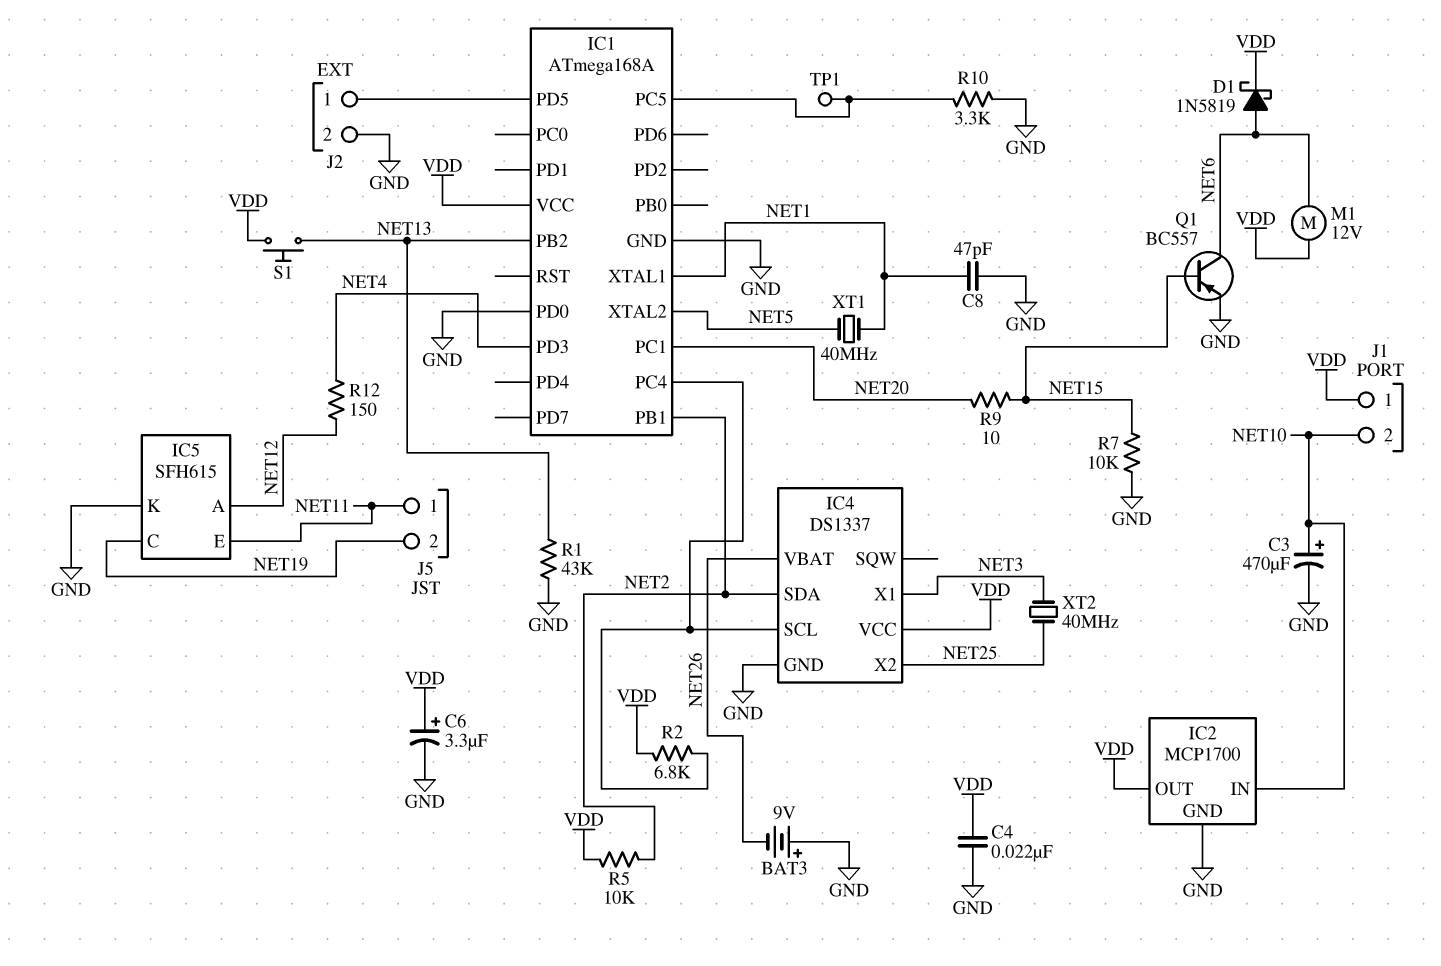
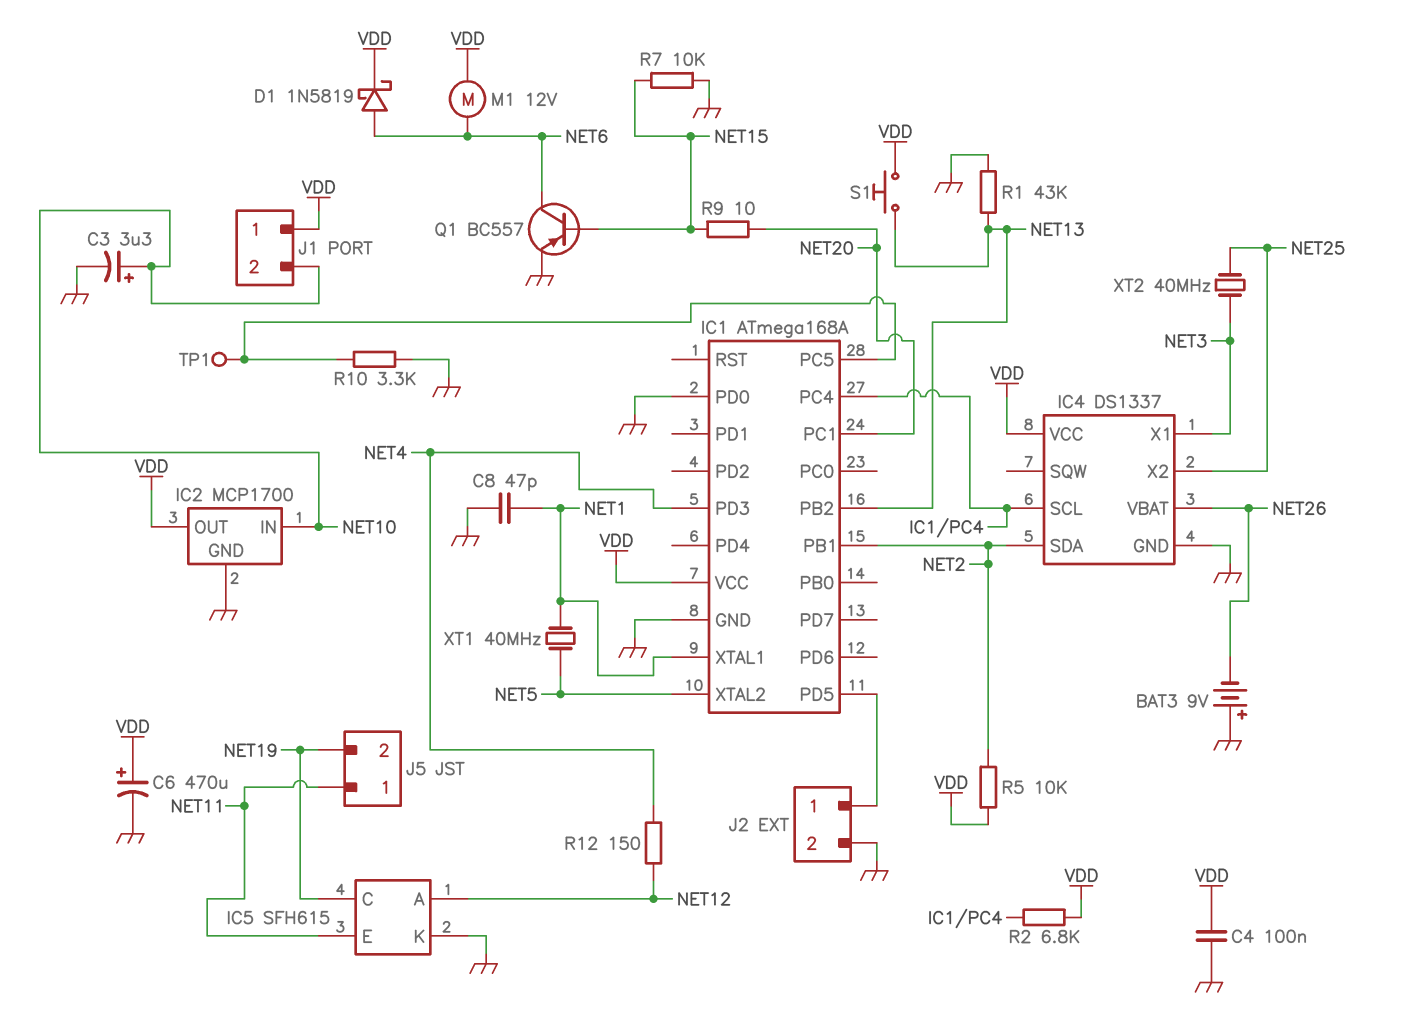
C3: 470uF (plus NET10, minus GND) -> 3.3uF (plus NET10, minus GND)
C4: 22nF (GND, VDD) -> 100nF (GND, VDD)
C6: 3.3uF (plus VDD, minus GND) -> 470uF (plus VDD, minus GND)

